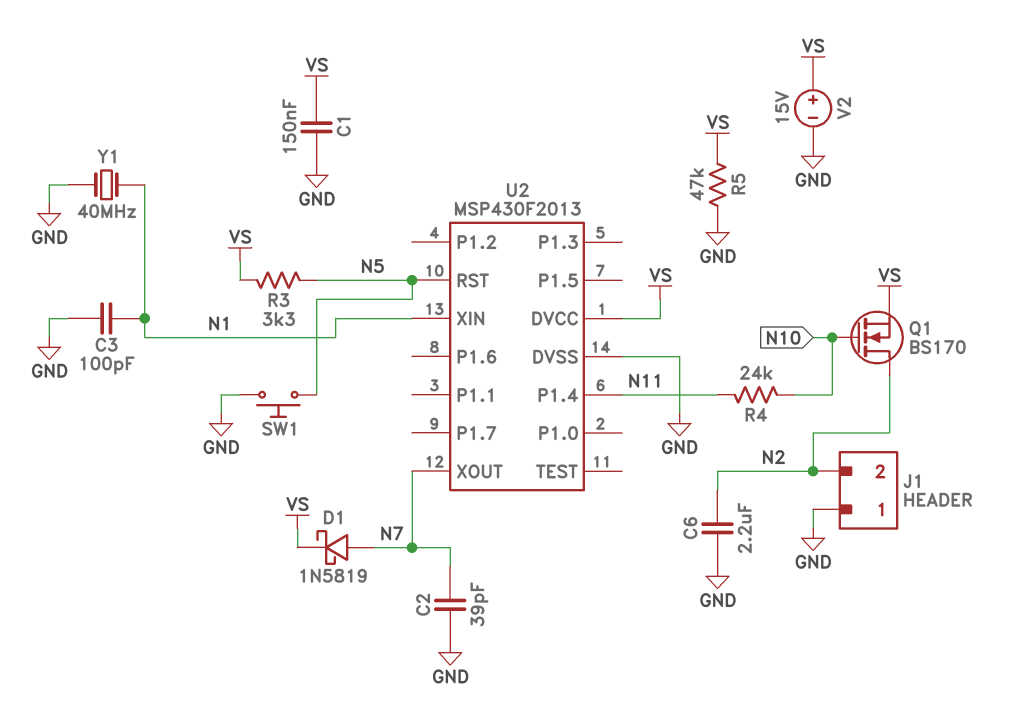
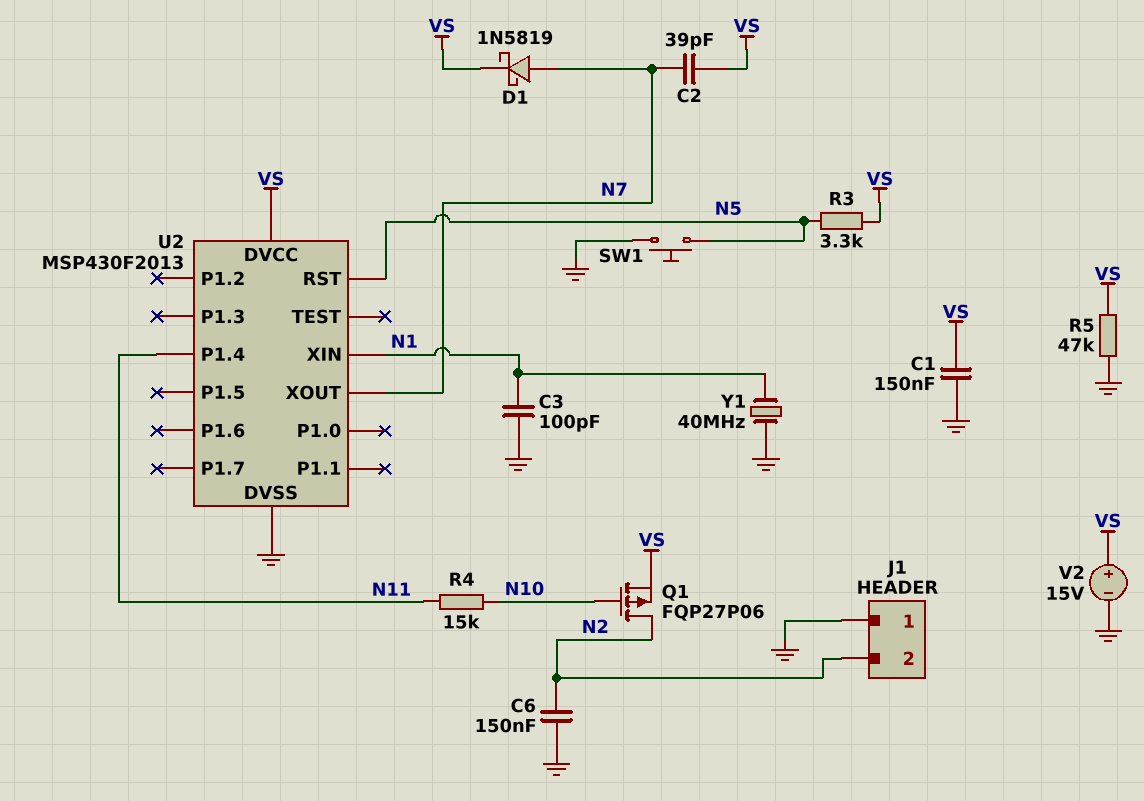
C2: 39pF (GND, N7) -> 39pF (N7, VS)
C6: 2.2uF (GND, N2) -> 150nF (GND, N2)
Q1: NMOS BS170 (G N10, D N2, S VS) -> PMOS FQP27P06 (G N10, D N2, S VS)
R4: 24k (N10, N11) -> 15k (N10, N11)

